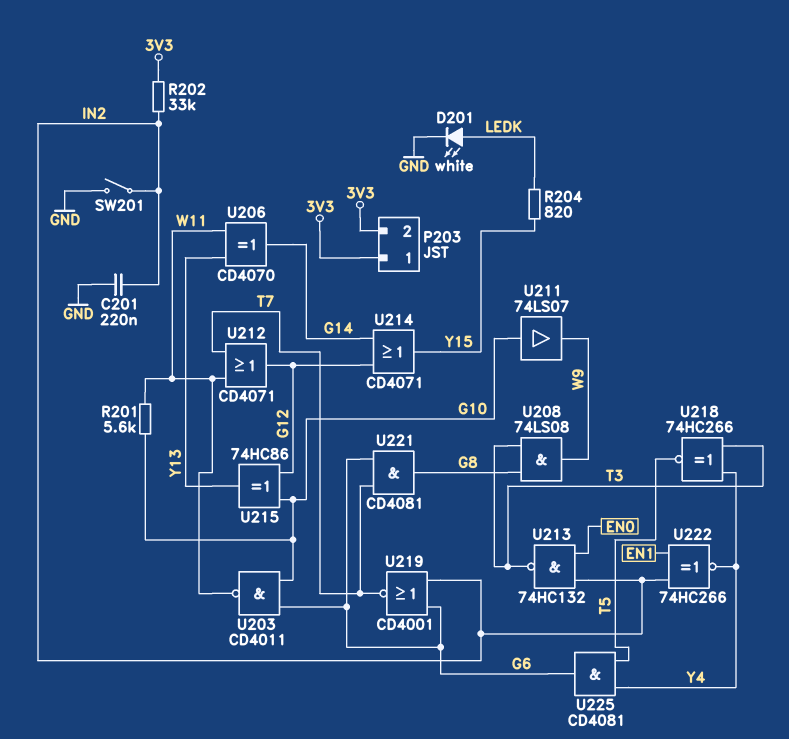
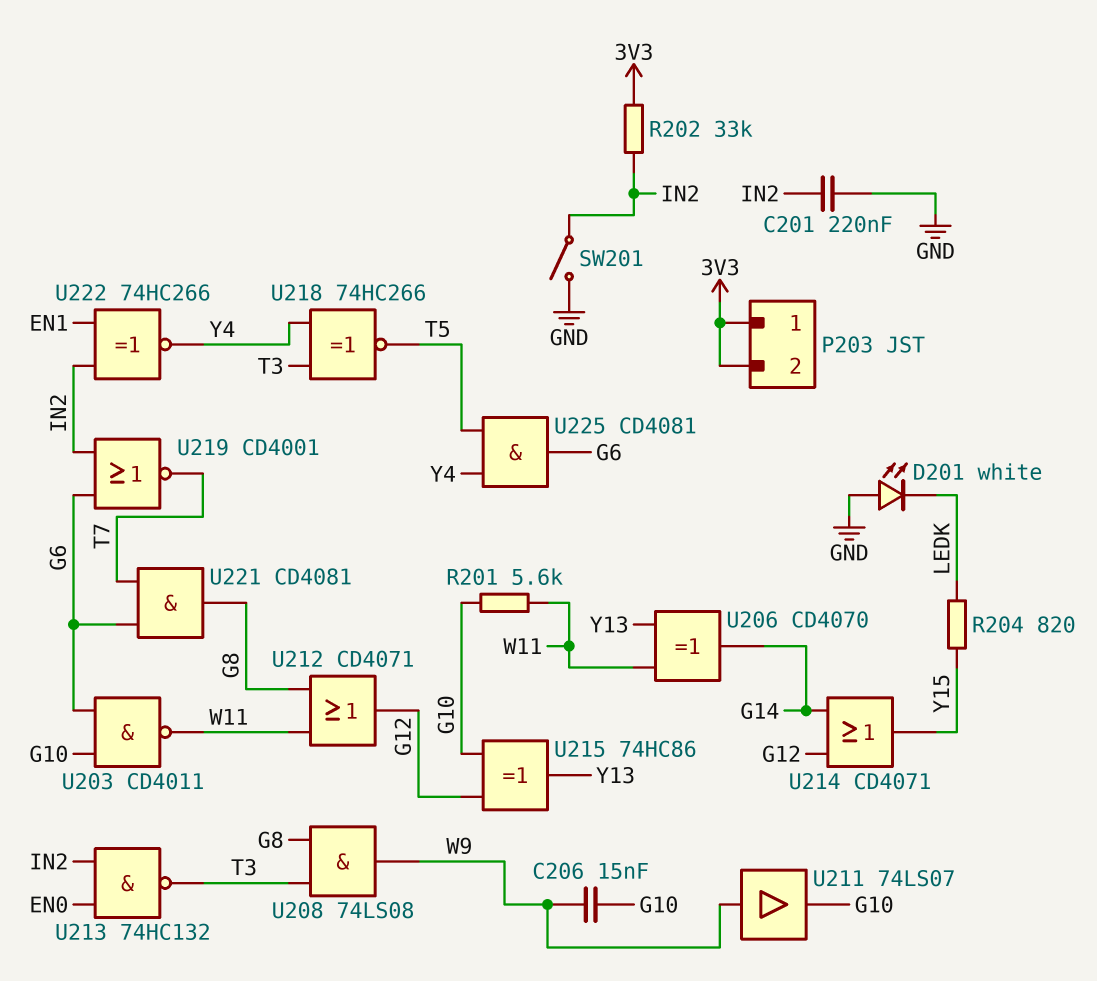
C206: none -> 15nF (G10, W9)
D201: LED white (A LEDK, K GND) -> LED white (A GND, K LEDK)
U211: buffer 74LS07 (in G10, out W9) -> buffer 74LS07 (in W9, out G10)
U212: OR CD4071 (in T7, in W11, out G12) -> OR CD4071 (in G8, in W11, out G12)

